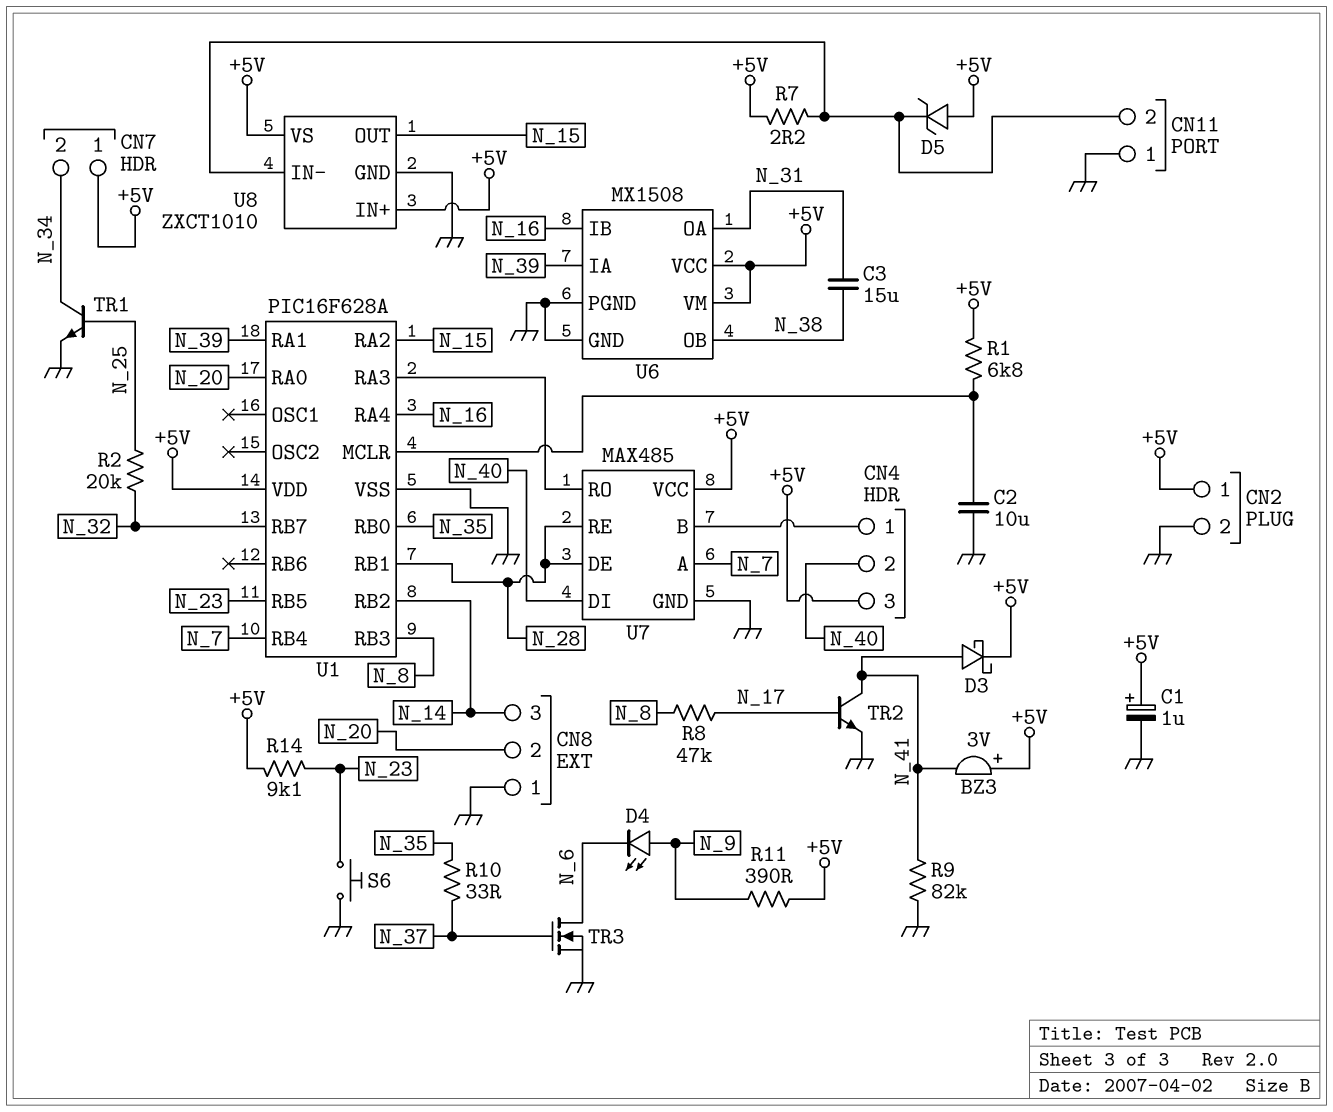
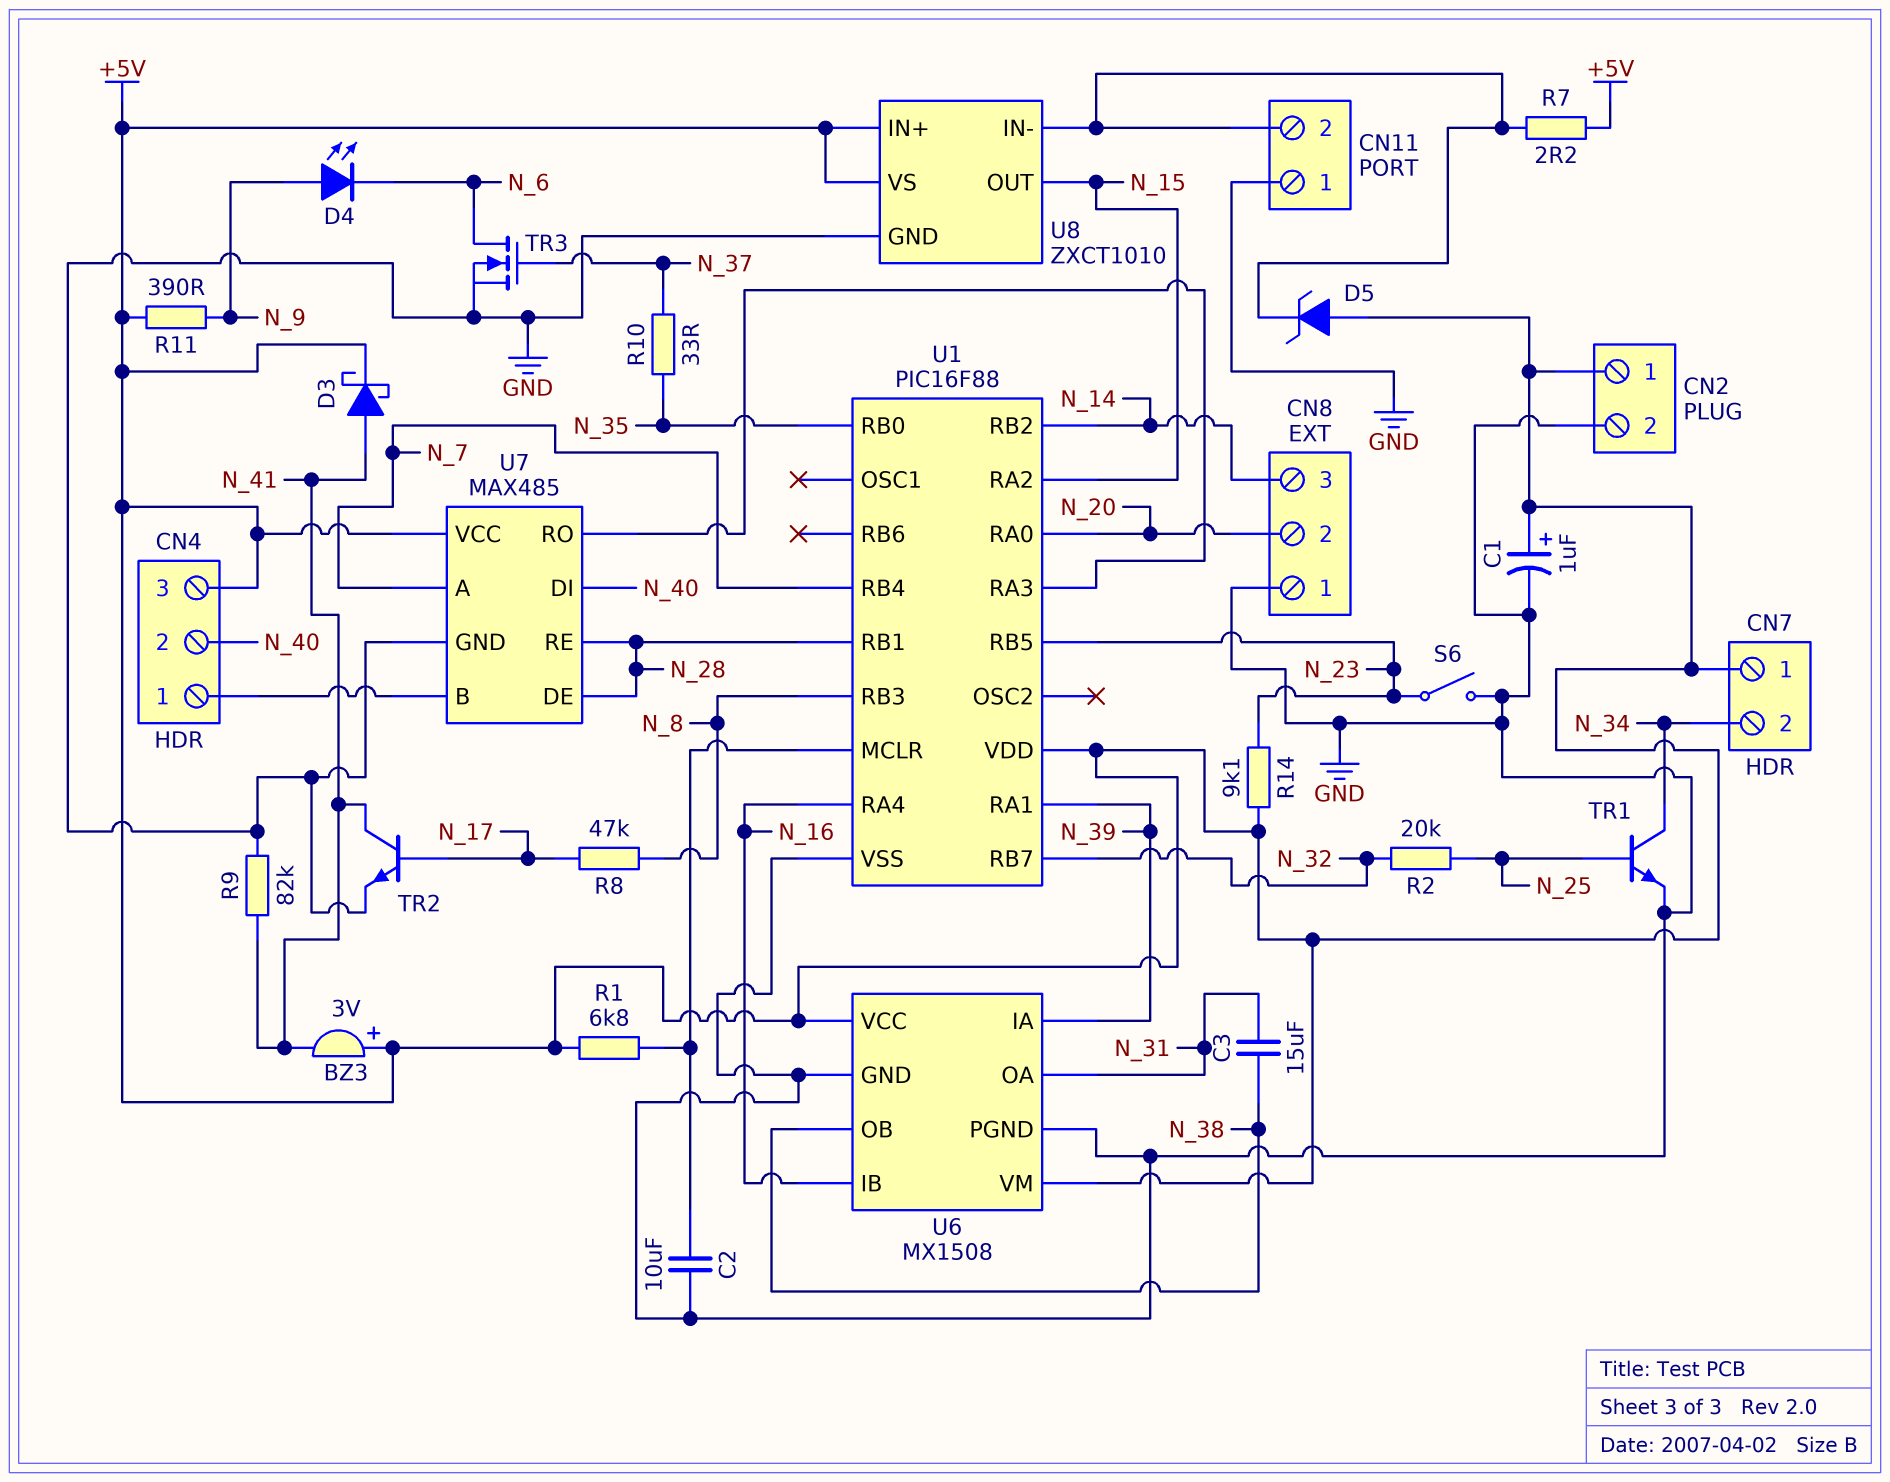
S6: button (GND, N_23) -> switch (GND, N_23)
U1: PIC16F628A -> PIC16F88

